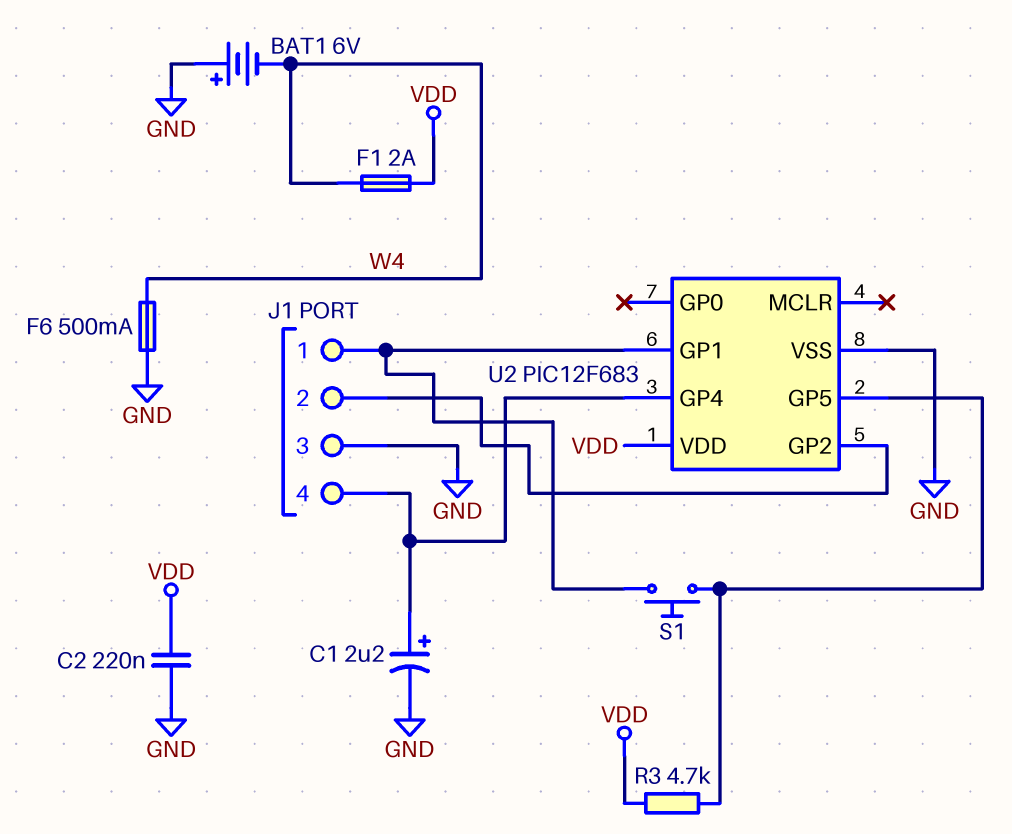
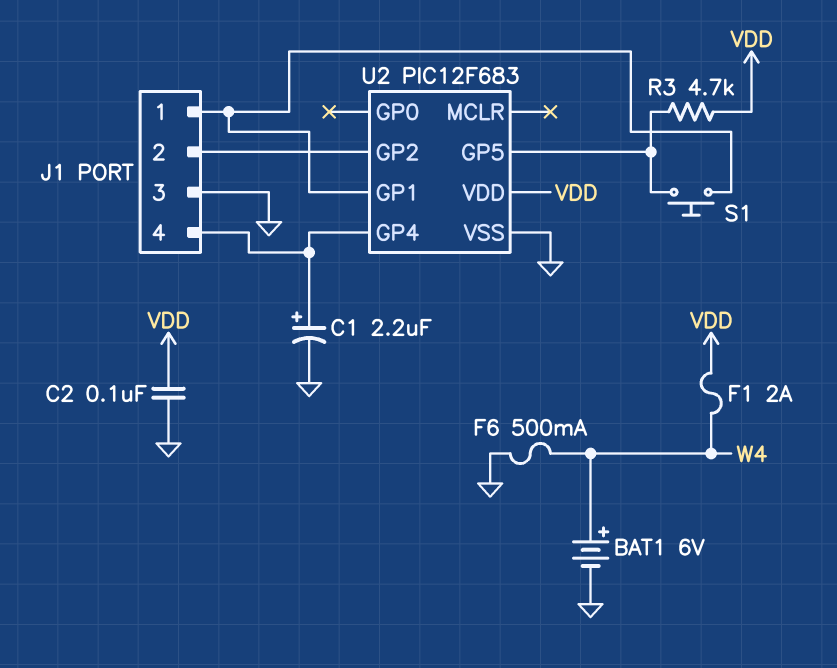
BAT1: 6V (plus GND, minus W4) -> 6V (plus W4, minus GND)
C2: 220nF (GND, VDD) -> 100nF (GND, VDD)

